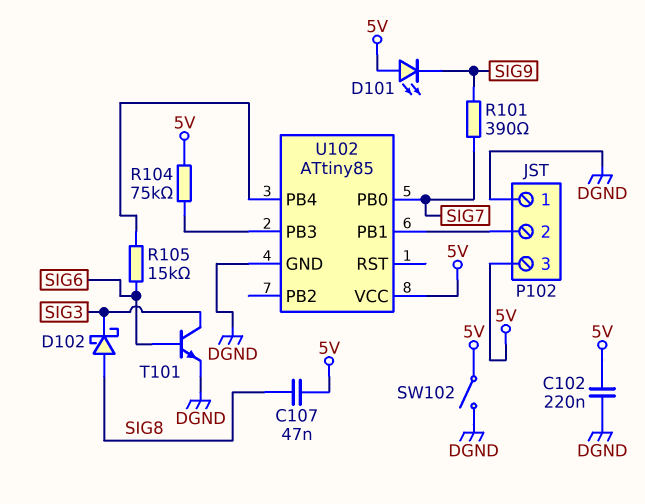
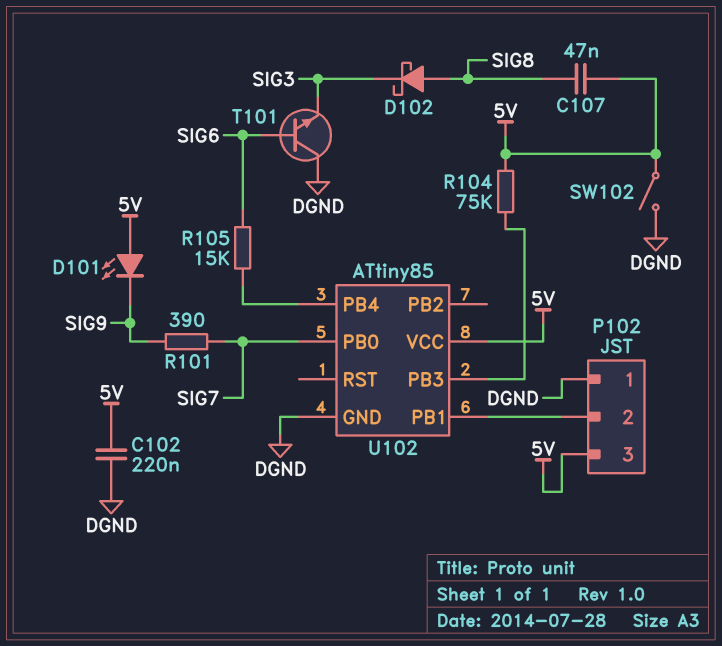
T101: NPN (B SIG6, C SIG3, E DGND) -> NPN (B SIG6, C DGND, E SIG3)

